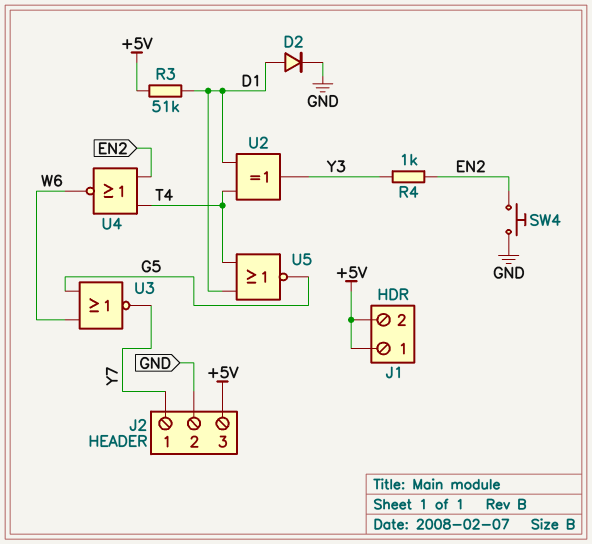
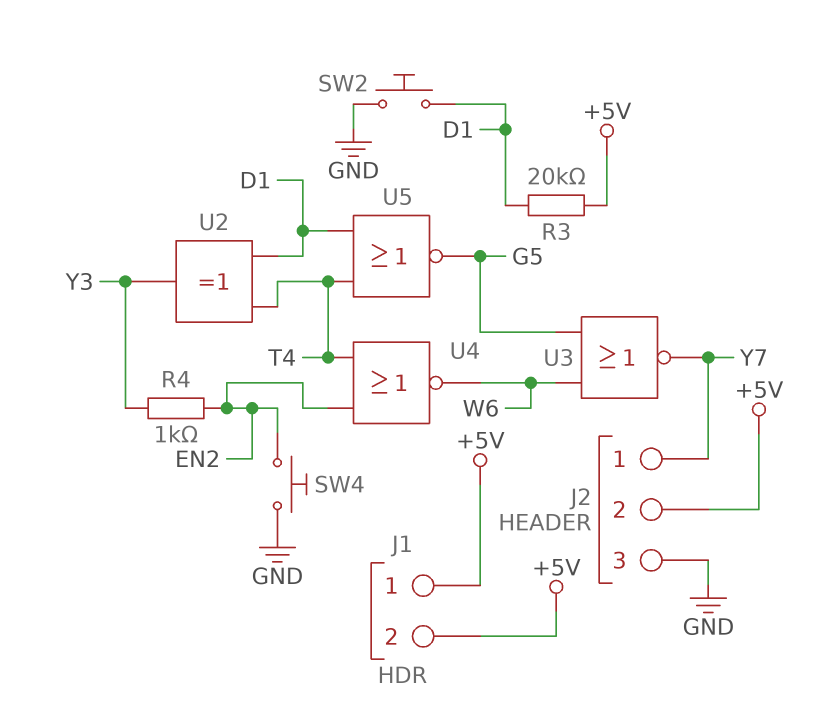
D2: diode (A D1, K GND) -> none
J2 pin 2: GND -> +5V
J2 pin 3: +5V -> GND
R3: 51k (+5V, D1) -> 20k (+5V, D1)
SW2: none -> button (D1, GND)

